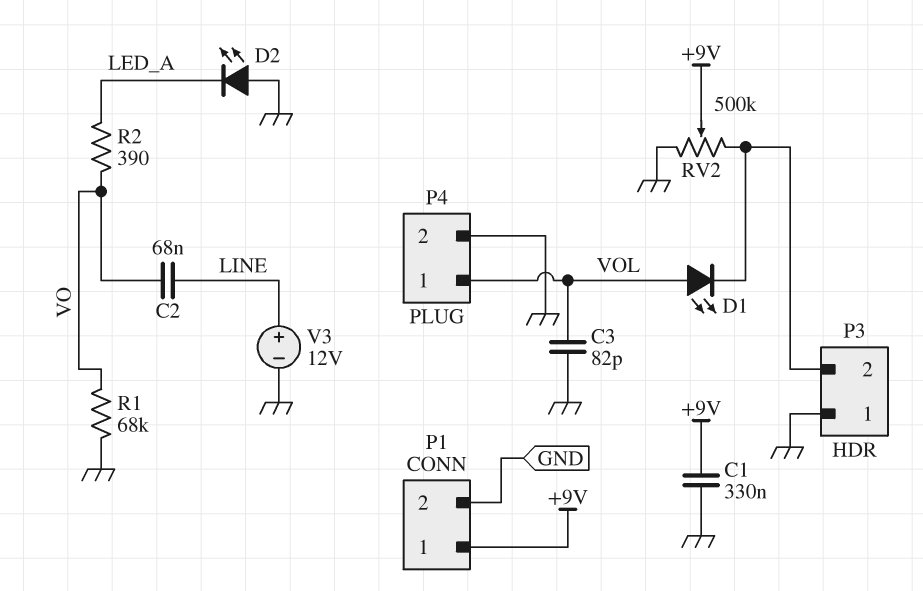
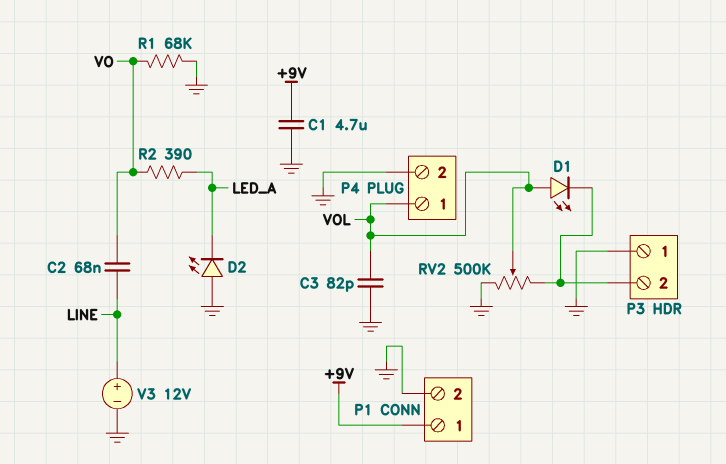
C1: 330nF (+9V, GND) -> 4.7uF (+9V, GND)
RV2: 500k (GND, P3/2, wiper +9V) -> 500k (GND, P3/2, wiper VOL)

